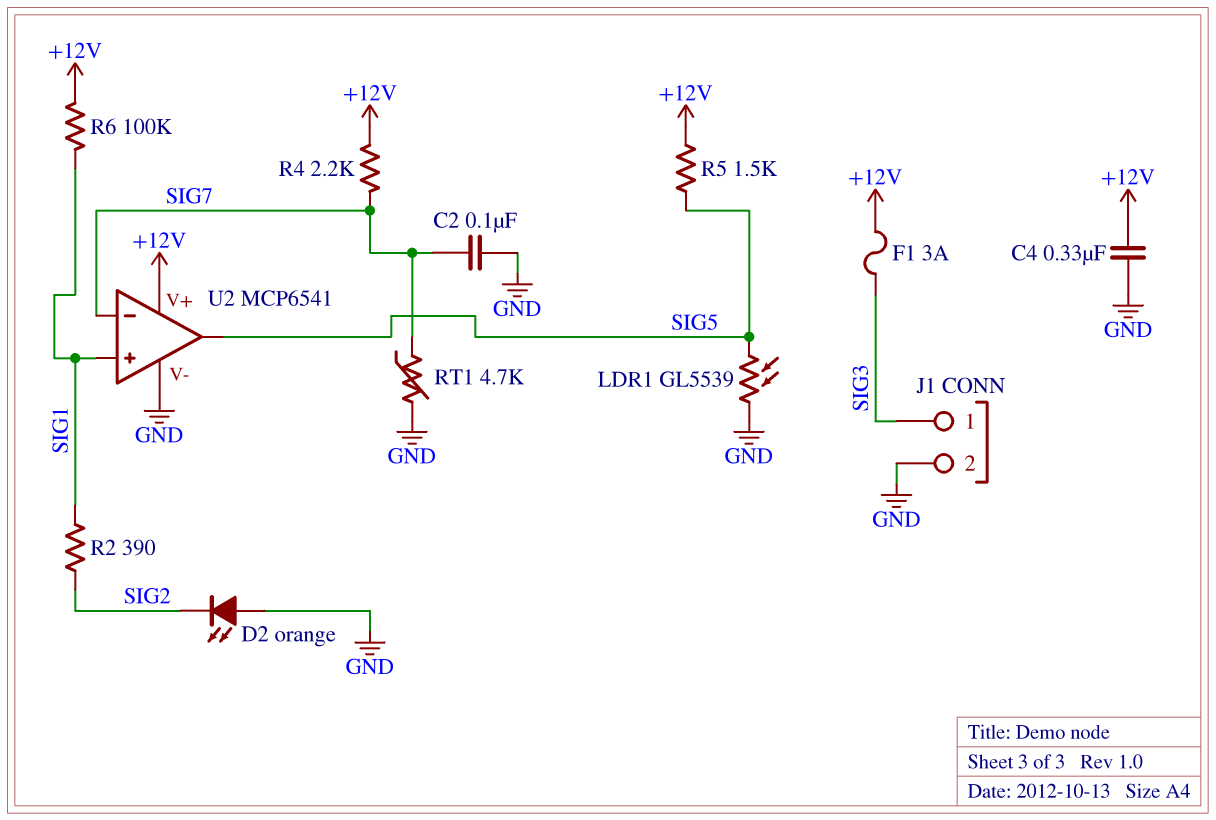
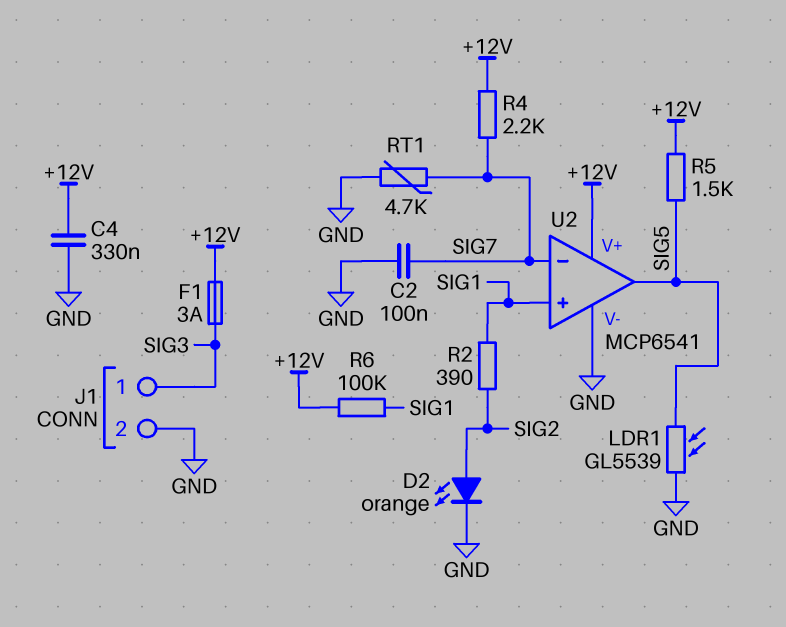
D2: LED orange (A GND, K SIG2) -> LED orange (A SIG2, K GND)

